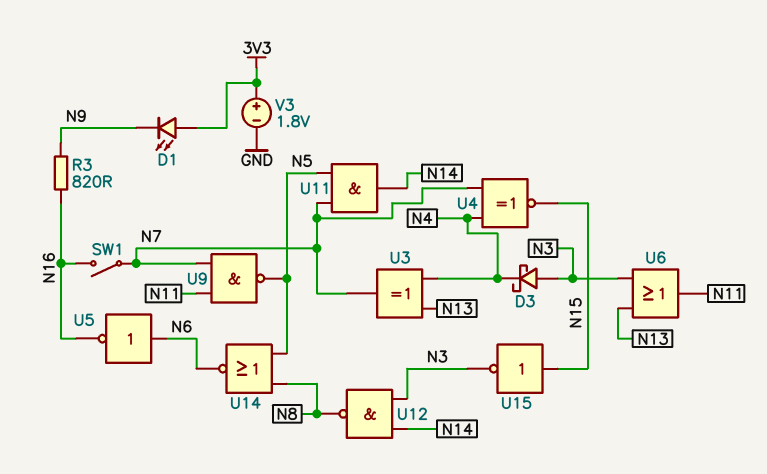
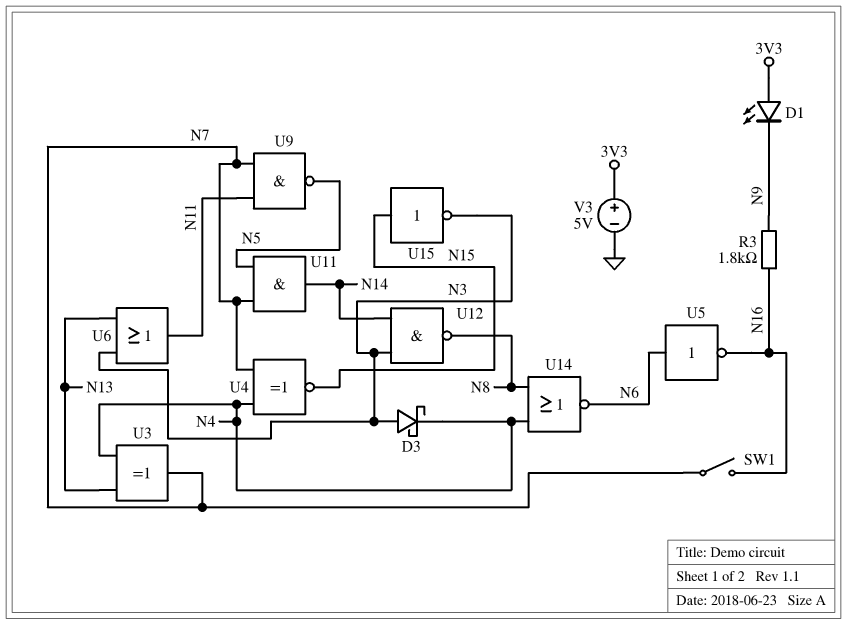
R3: 820 (N9, N16) -> 1.8k (N9, N16)
U14: NOR (in N5, in N8, out N6) -> NOR (in N4, in N8, out N6)
V3: 1.8V (plus 3V3, minus GND) -> 5V (plus 3V3, minus GND)

